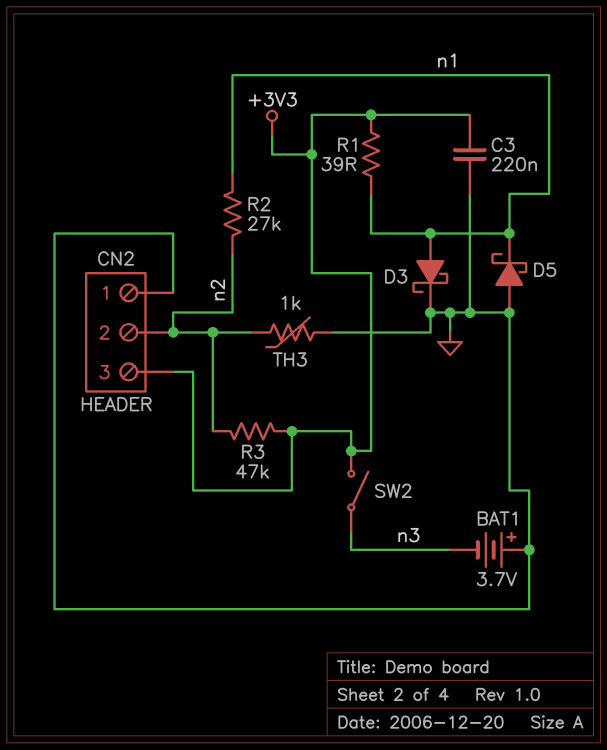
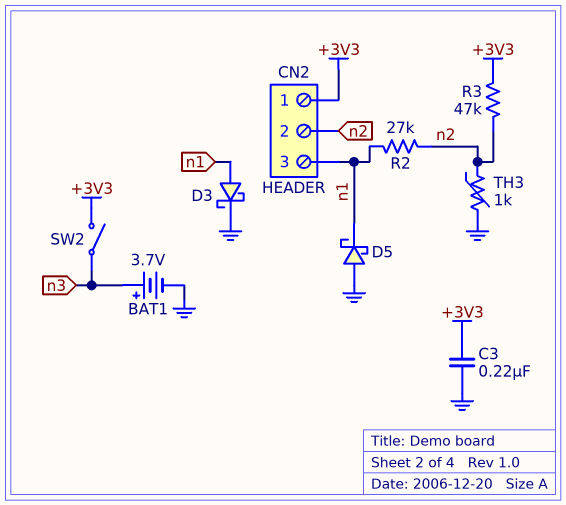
BAT1: 3.7V (plus GND, minus n3) -> 3.7V (plus n3, minus GND)
CN2 pin 1: GND -> +3V3
CN2 pin 3: +3V3 -> n1
R1: 39 (+3V3, n1) -> none

